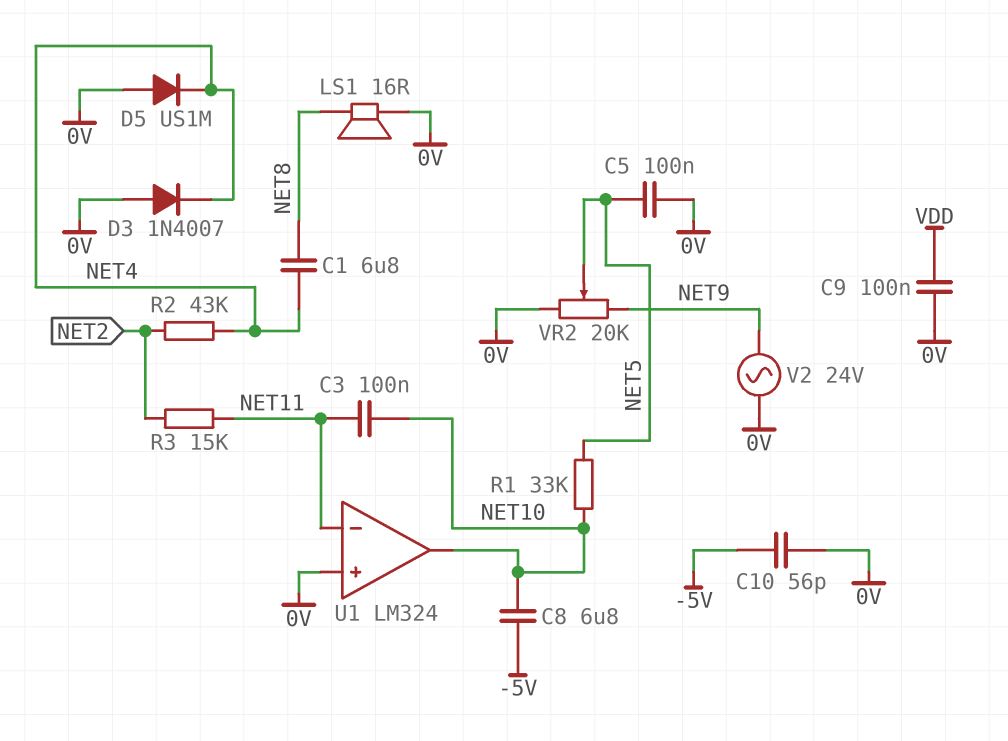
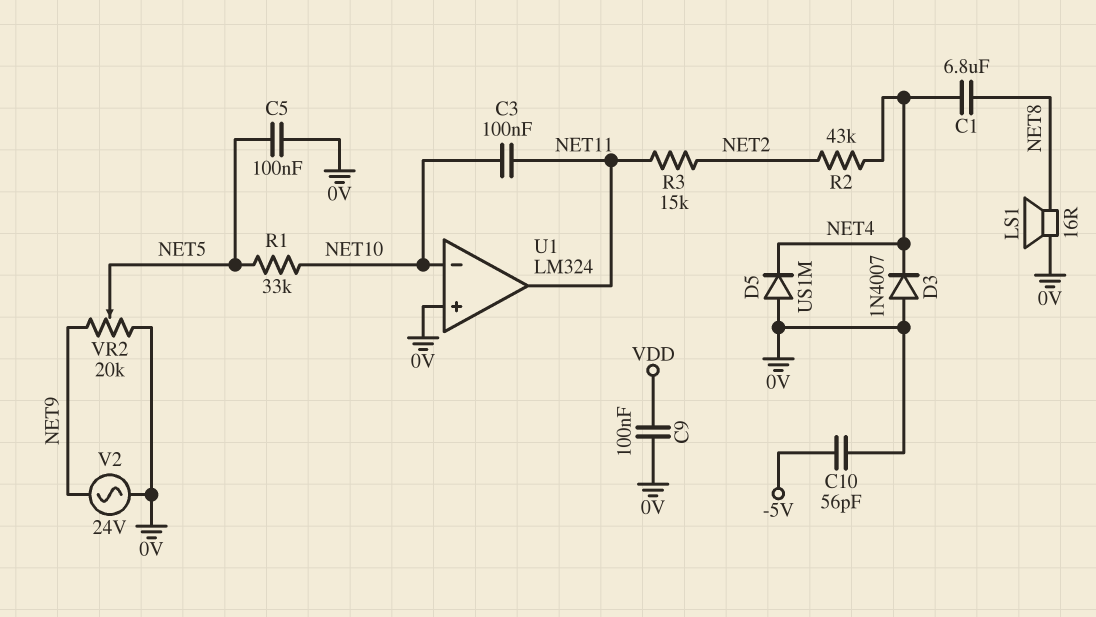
C8: 6.8uF (-5V, NET10) -> none
U1 pin in-: NET11 -> NET10
U1 pin out: NET10 -> NET11

